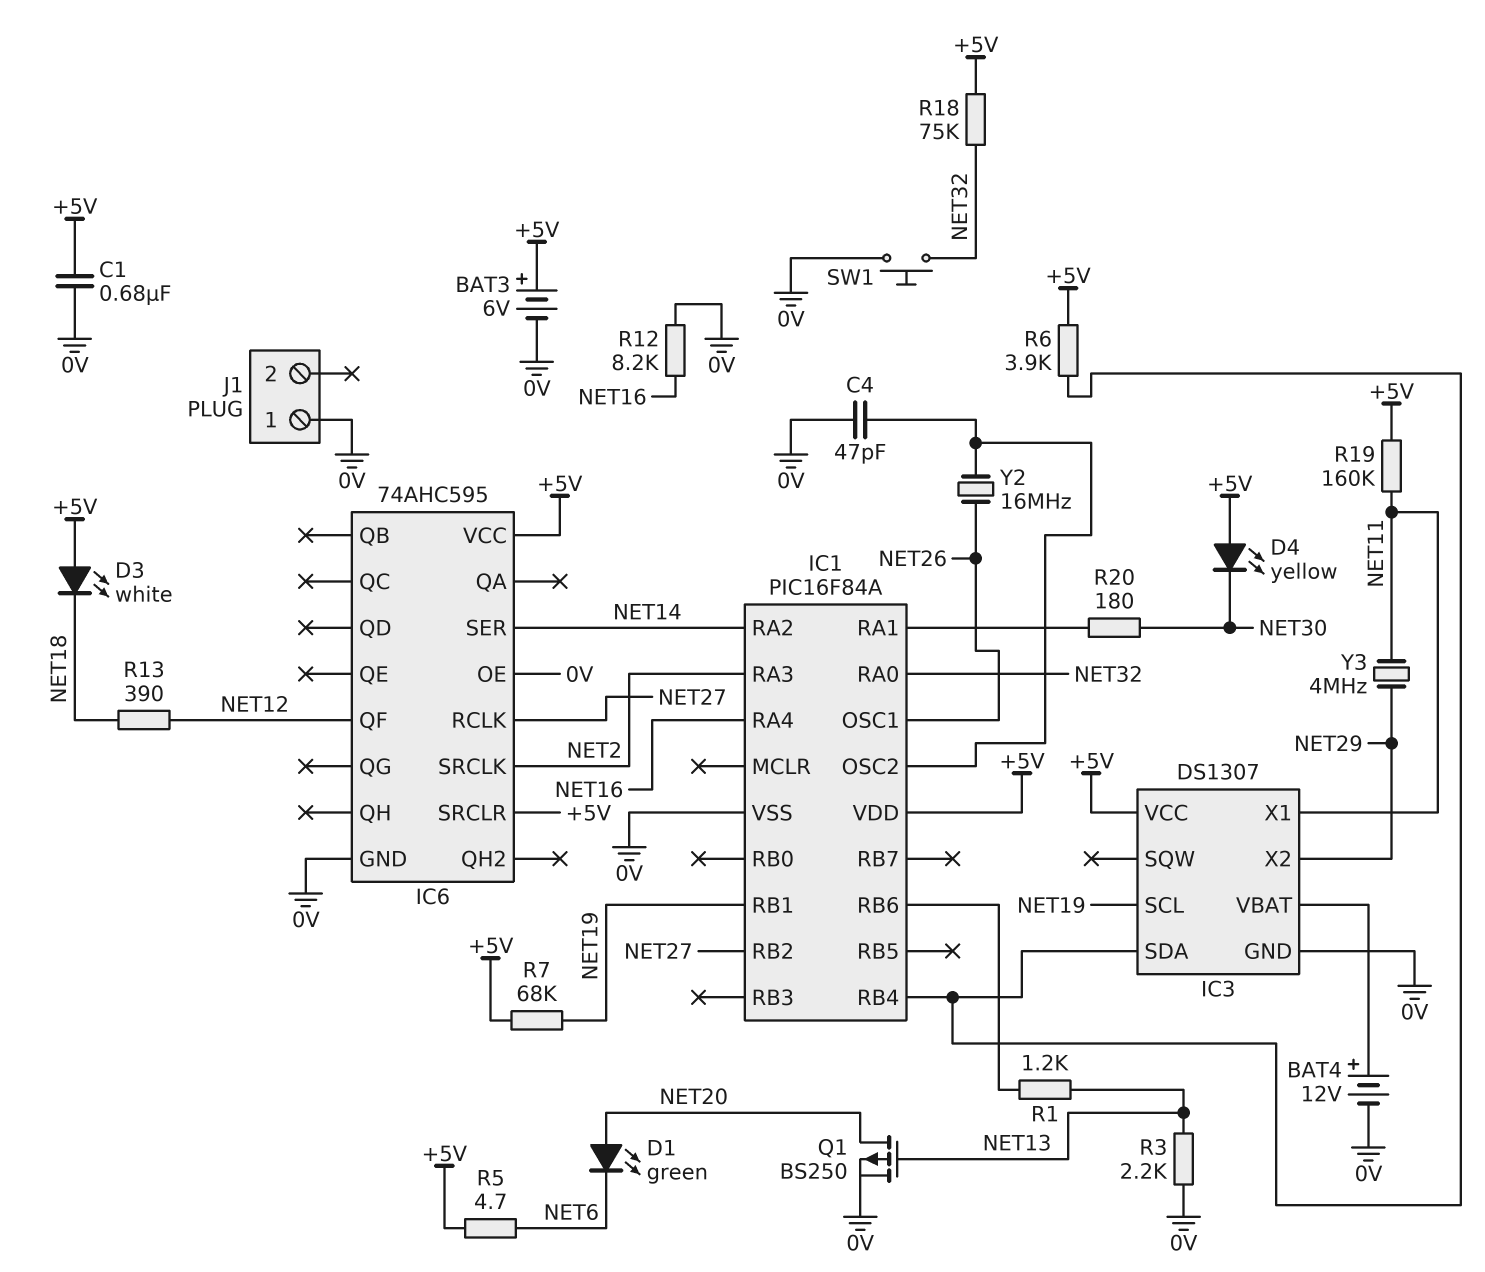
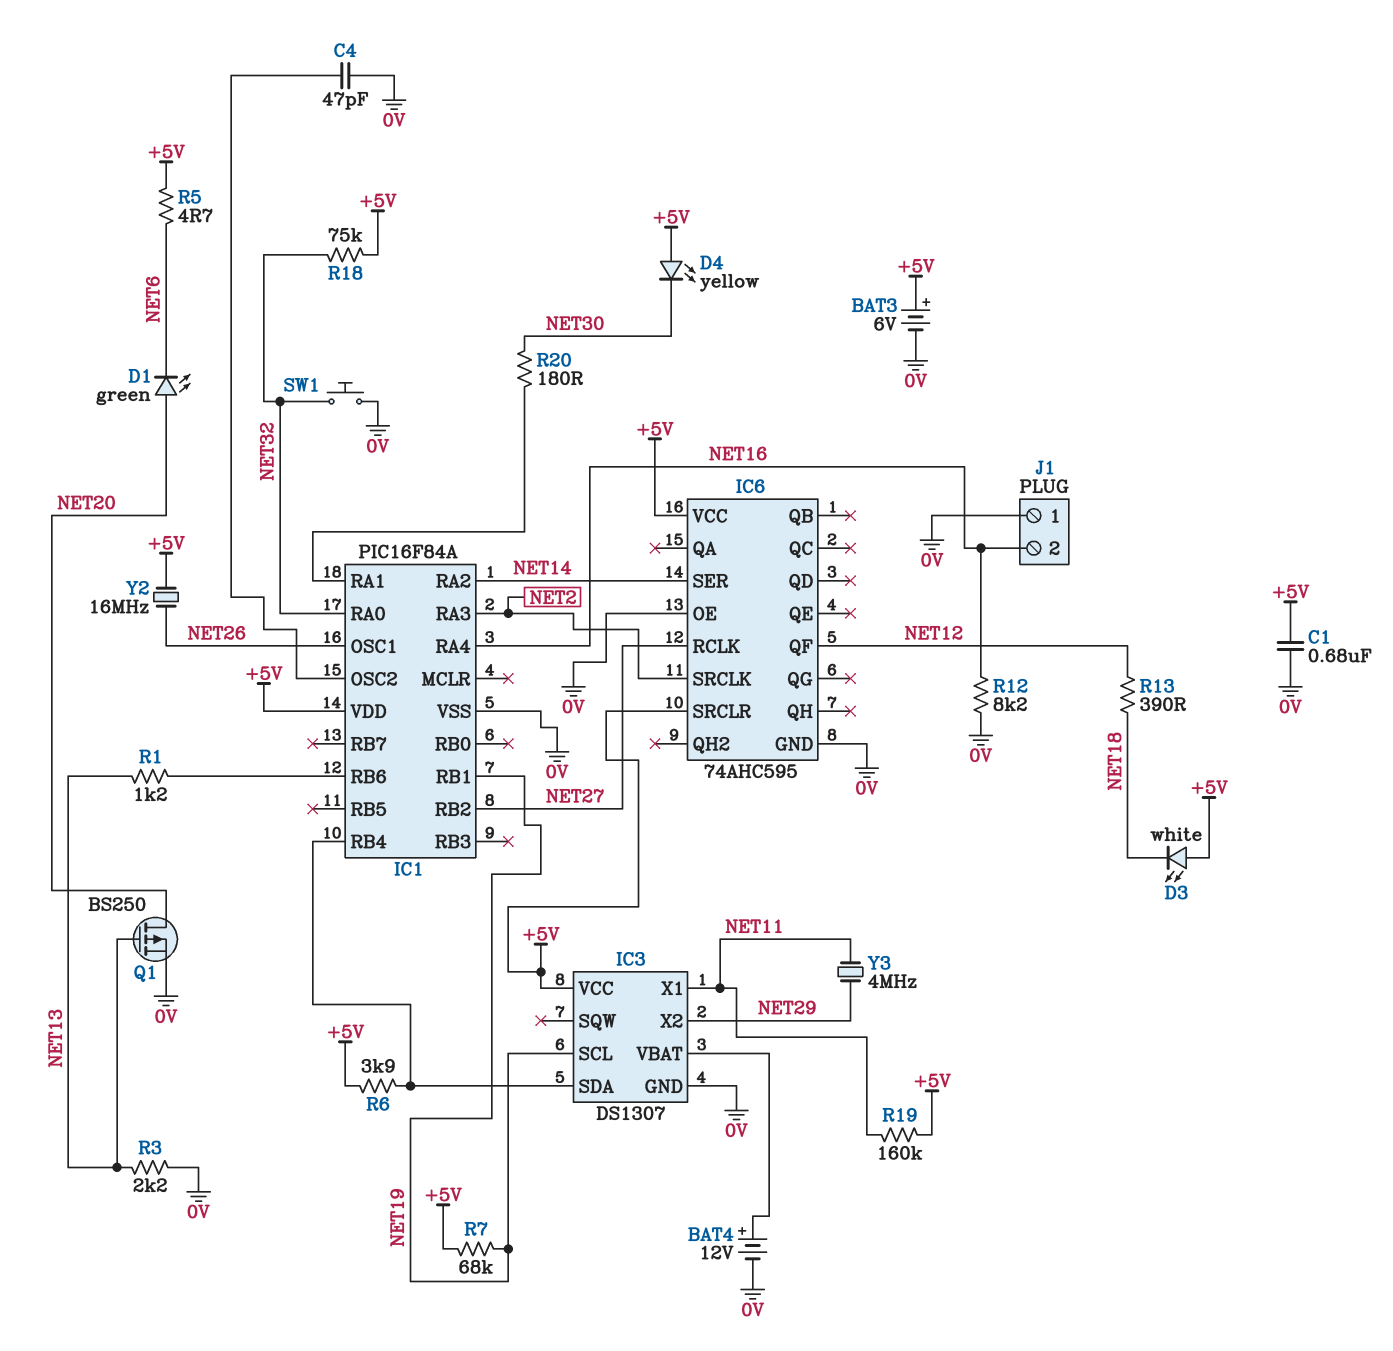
J1 pin 2: none -> NET16
Y2: 16MHz (IC1/OSC2, NET26) -> 16MHz (+5V, NET26)

